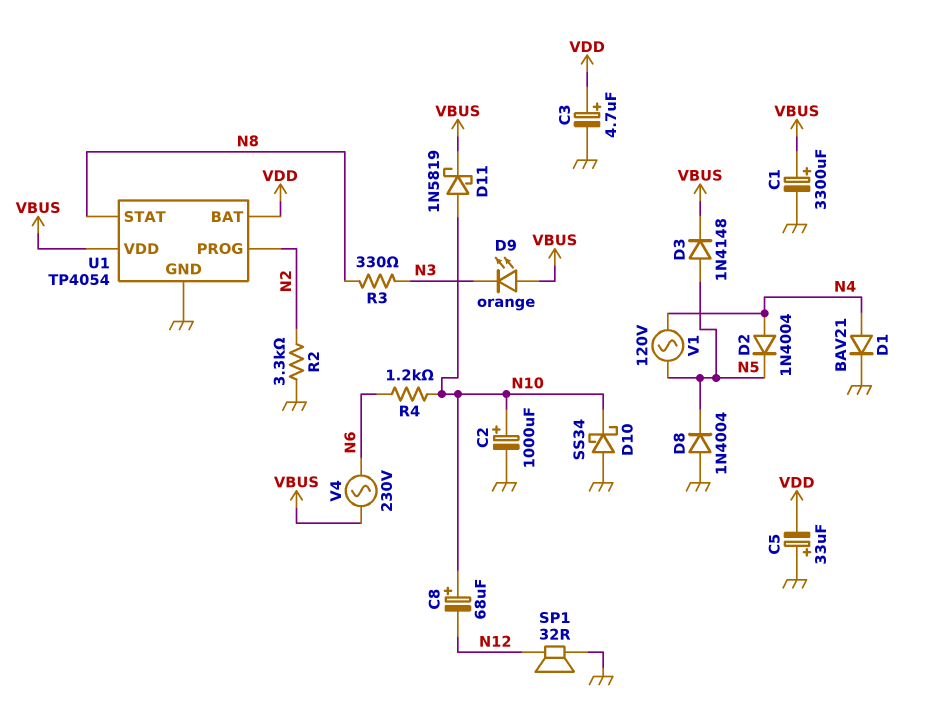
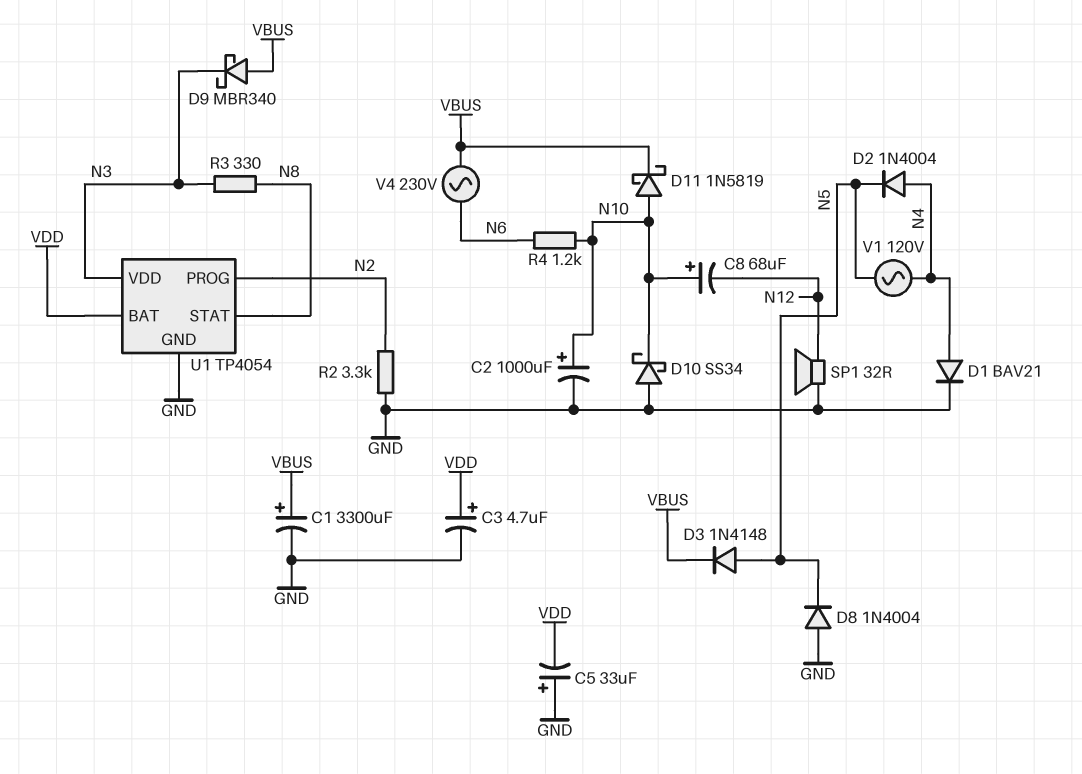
D9: LED orange (A VBUS, K N3) -> schottky MBR340 (A VBUS, K N3)
U1 pin VDD: VBUS -> N3

